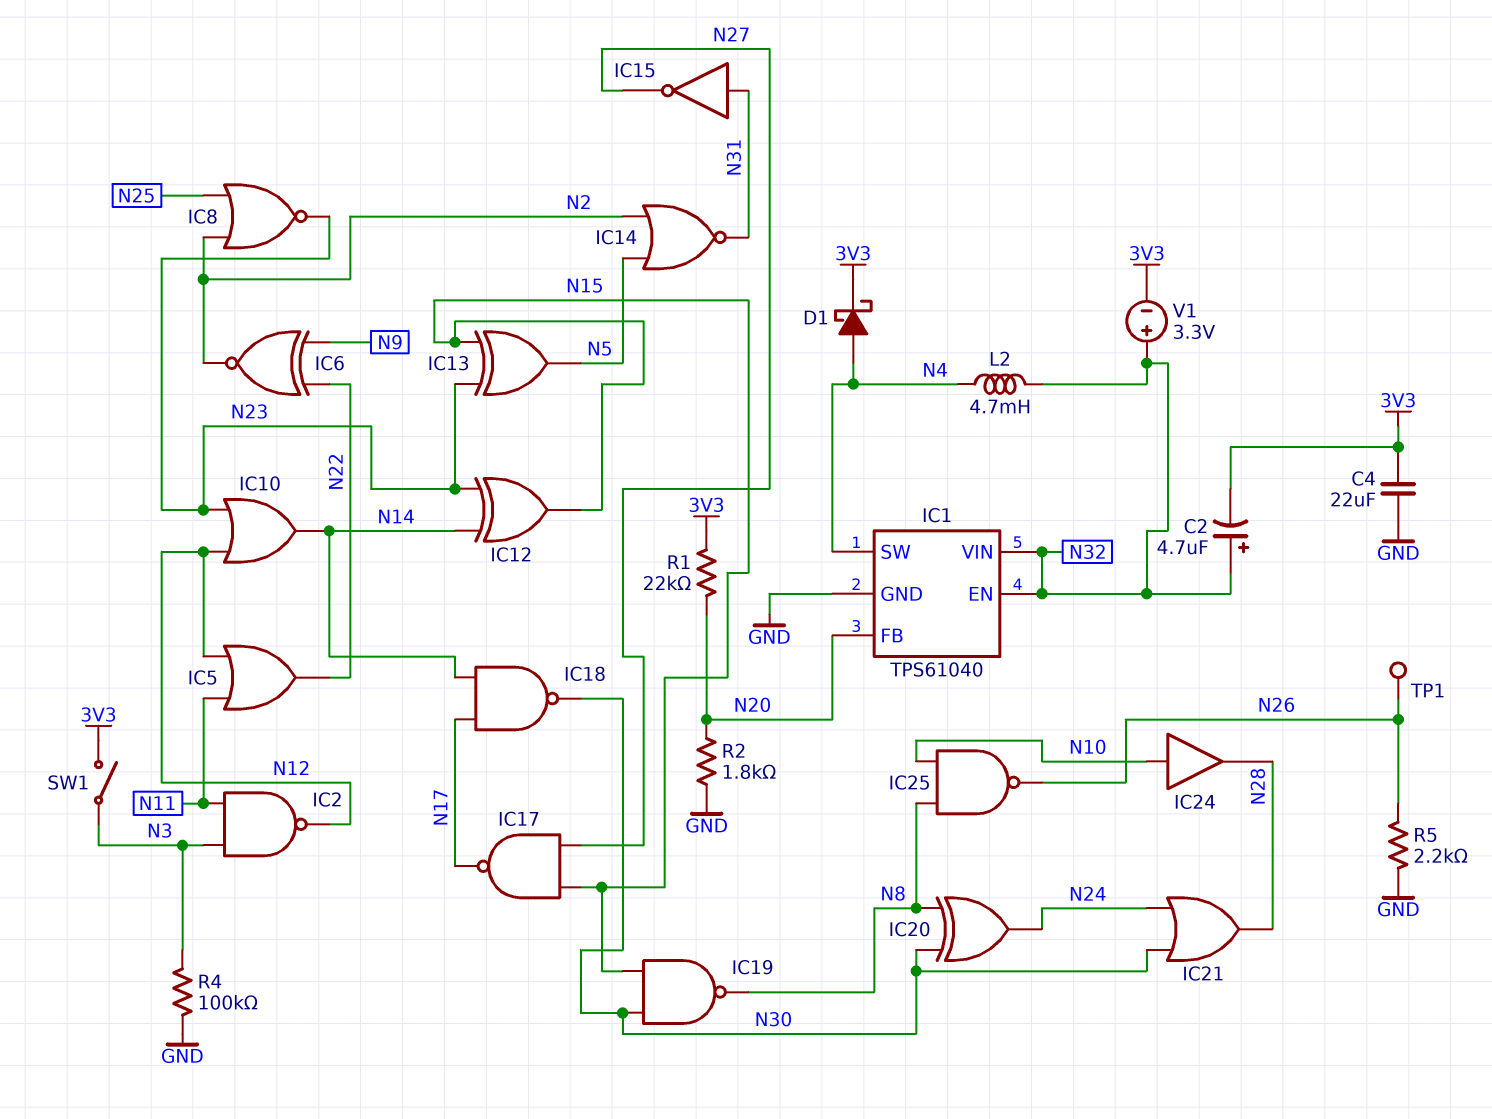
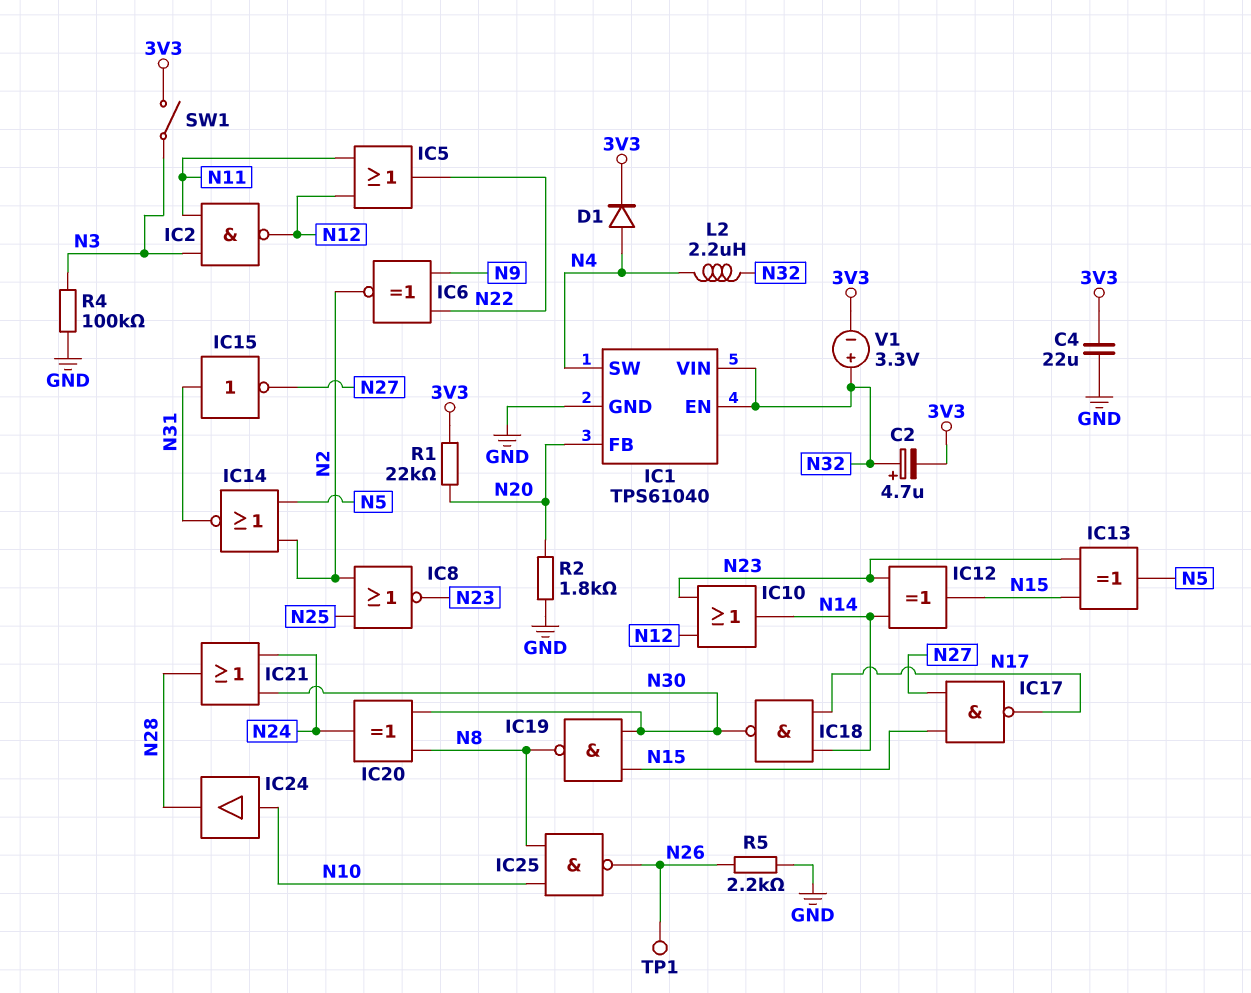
D1: schottky (A N4, K 3V3) -> diode (A N4, K 3V3)
L2: 4.7mH (N4, N32) -> 2.2uH (N4, N32)

